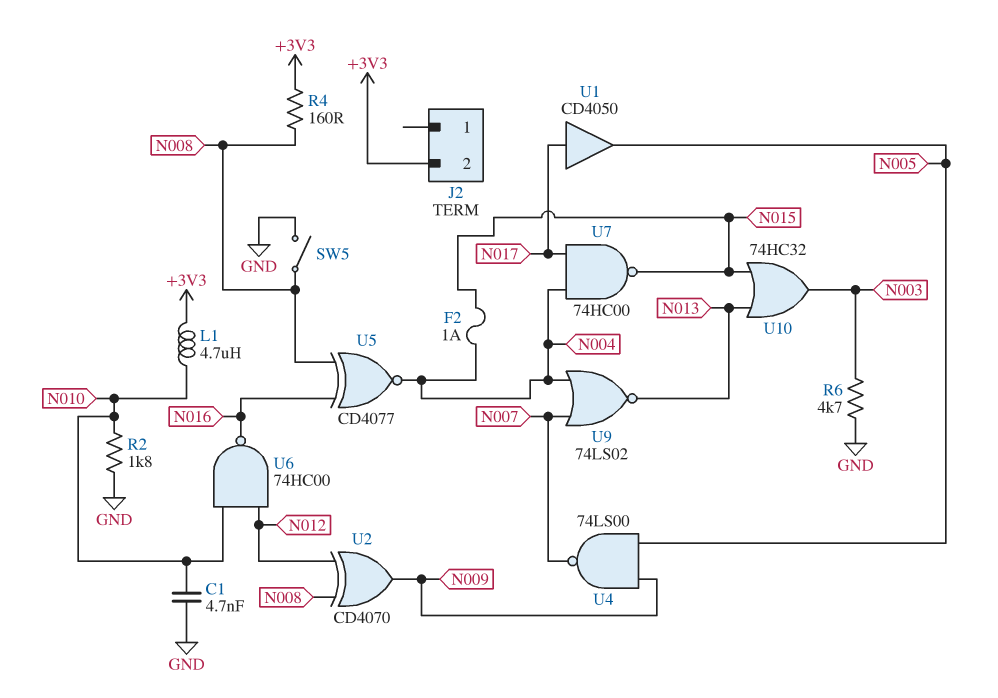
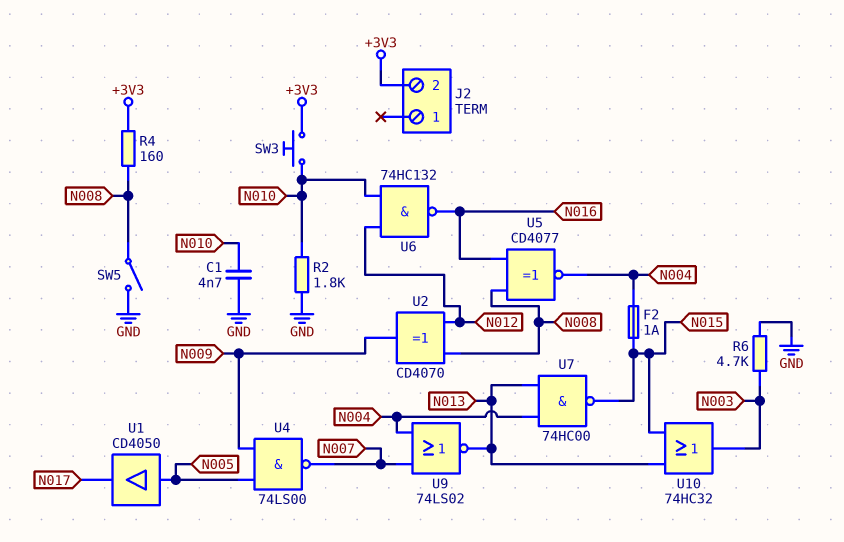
L1: 4.7uH (+3V3, N010) -> none
SW3: none -> button (+3V3, N010)
U1: buffer CD4050 (in N017, out N005) -> buffer CD4050 (in N005, out N017)
U6: NAND 74HC00 (in N010, in N012, out N016) -> NAND 74HC132 (in N010, in N012, out N016)
U7: NAND 74HC00 (in N004, in N017, out N015) -> NAND 74HC00 (in N004, in N013, out N015)

